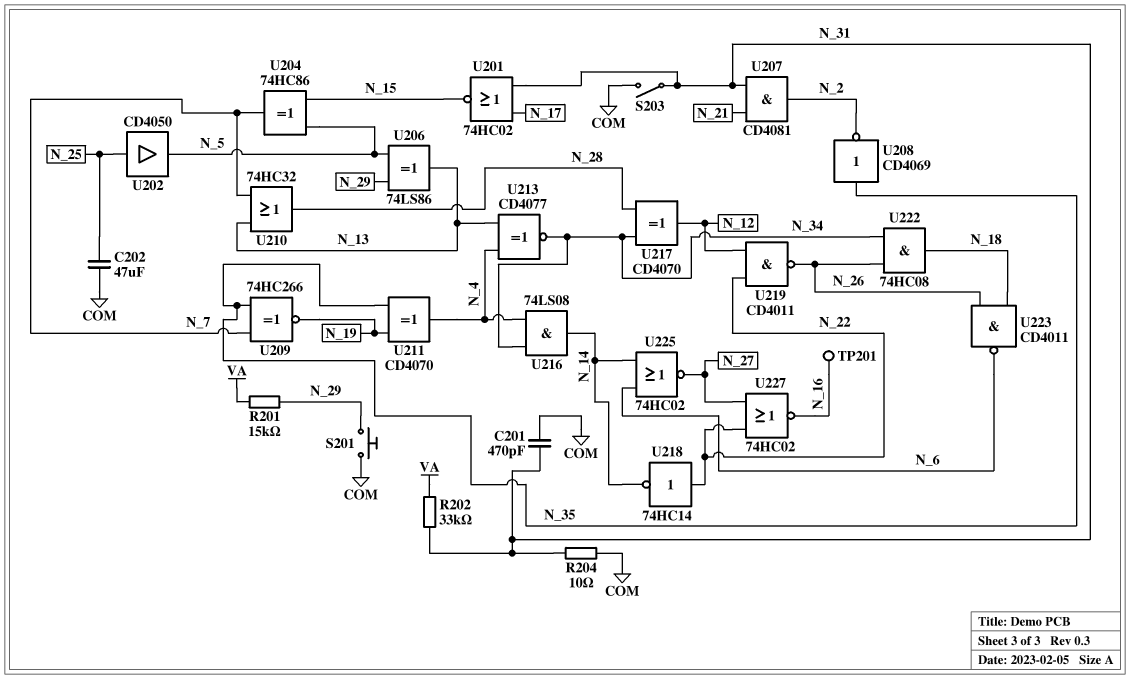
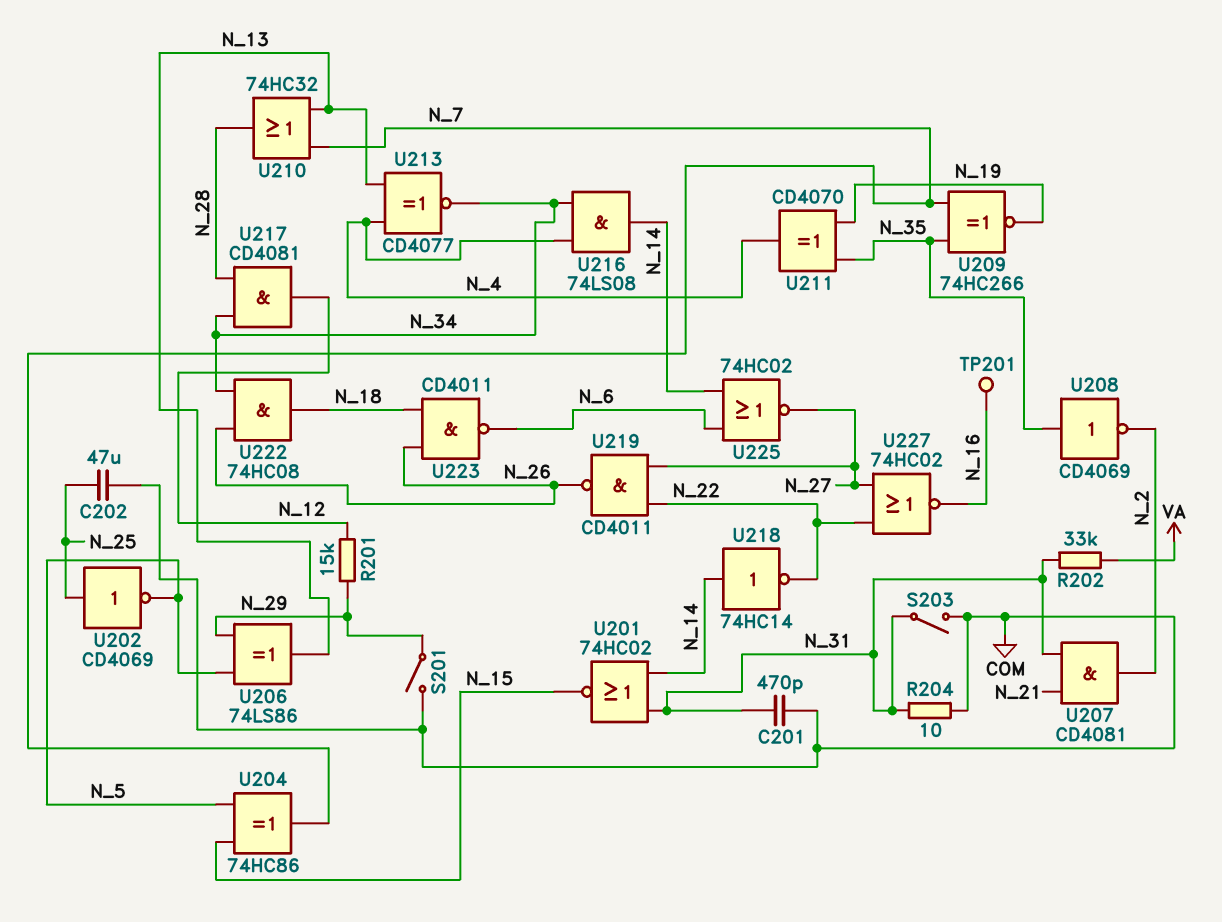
R201: 15k (N_29, VA) -> 15k (N_12, N_29)
S201: button (COM, N_29) -> switch (COM, N_29)
U201: NOR 74HC02 (in N_17, in N_31, out N_15) -> NOR 74HC02 (in N_14, in N_31, out N_15)
U202: buffer CD4050 (in N_25, out N_5) -> NOT CD4069 (in N_25, out N_5)
U217: XOR CD4070 (in N_28, in N_34, out N_12) -> AND CD4081 (in N_28, in N_34, out N_12)
U218: NOT 74HC14 (in N_22, out N_14) -> NOT 74HC14 (in N_14, out N_22)
U219: NAND CD4011 (in N_12, in N_22, out N_26) -> NAND CD4011 (in N_22, in N_27, out N_26)

